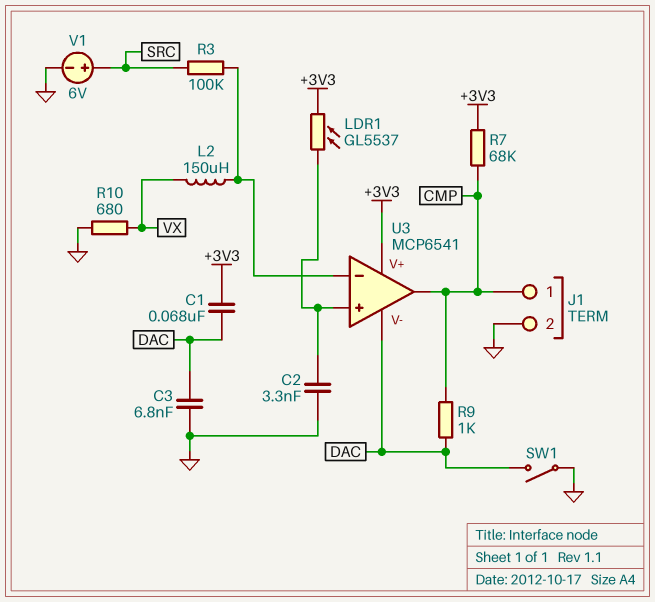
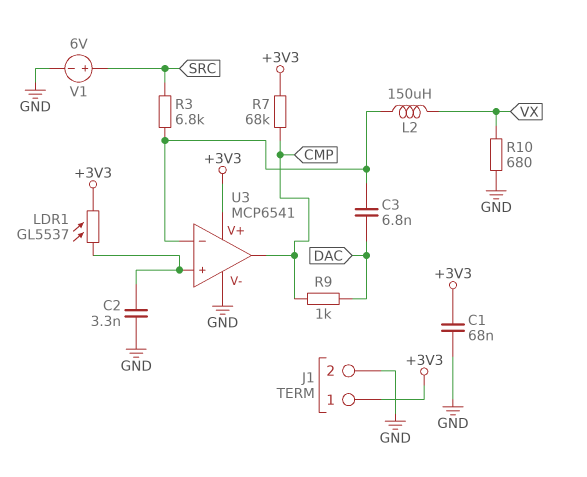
C1: 68nF (+3V3, DAC) -> 68nF (+3V3, GND)
C3: 6.8nF (DAC, GND) -> 6.8nF (DAC, U3/in-)
J1 pin 1: CMP -> +3V3
R3: 100k (SRC, U3/in-) -> 6.8k (SRC, U3/in-)
SW1: switch (DAC, GND) -> none
U3 pin V-: DAC -> GND

